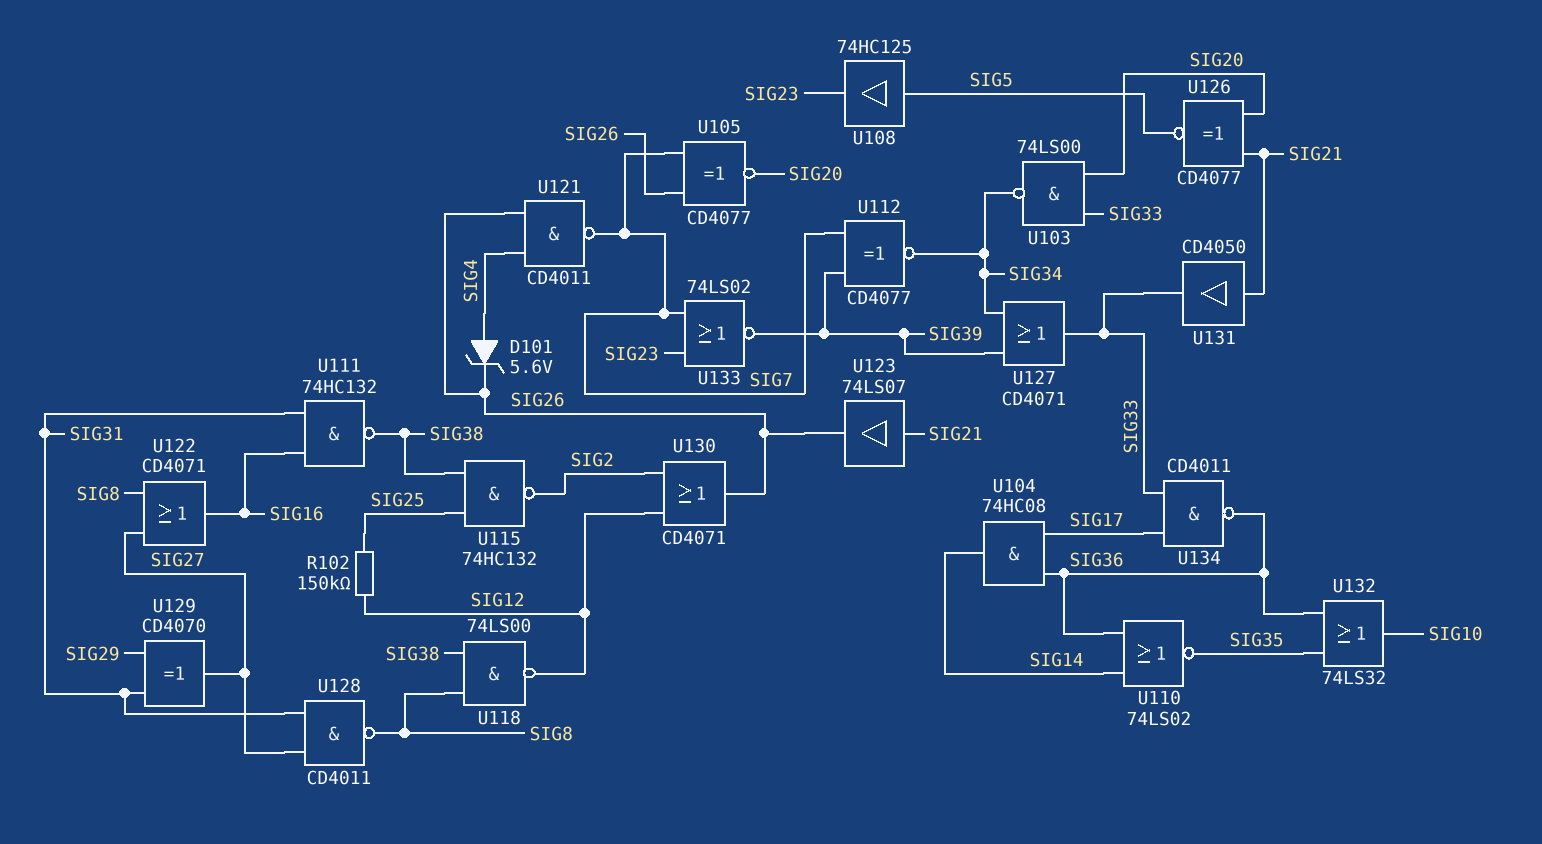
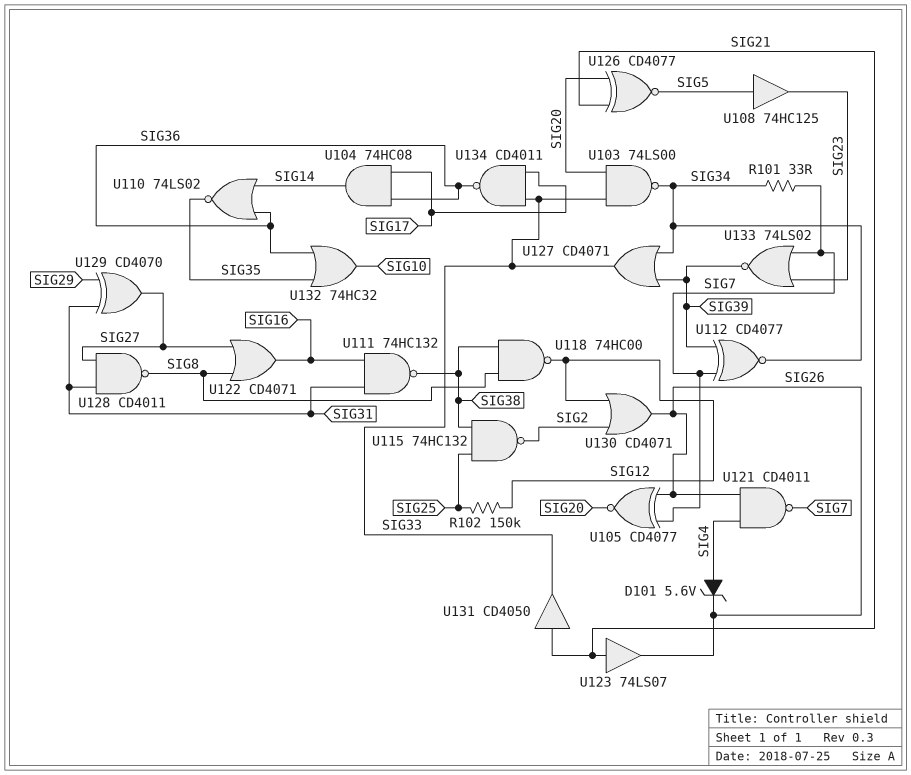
R101: none -> 33 (SIG7, SIG34)
U118: NAND 74LS00 (in SIG8, in SIG38, out SIG12) -> NAND 74HC00 (in SIG8, in SIG38, out SIG12)
U132: OR 74LS32 (in SIG35, in SIG36, out SIG10) -> OR 74HC32 (in SIG35, in SIG36, out SIG10)

